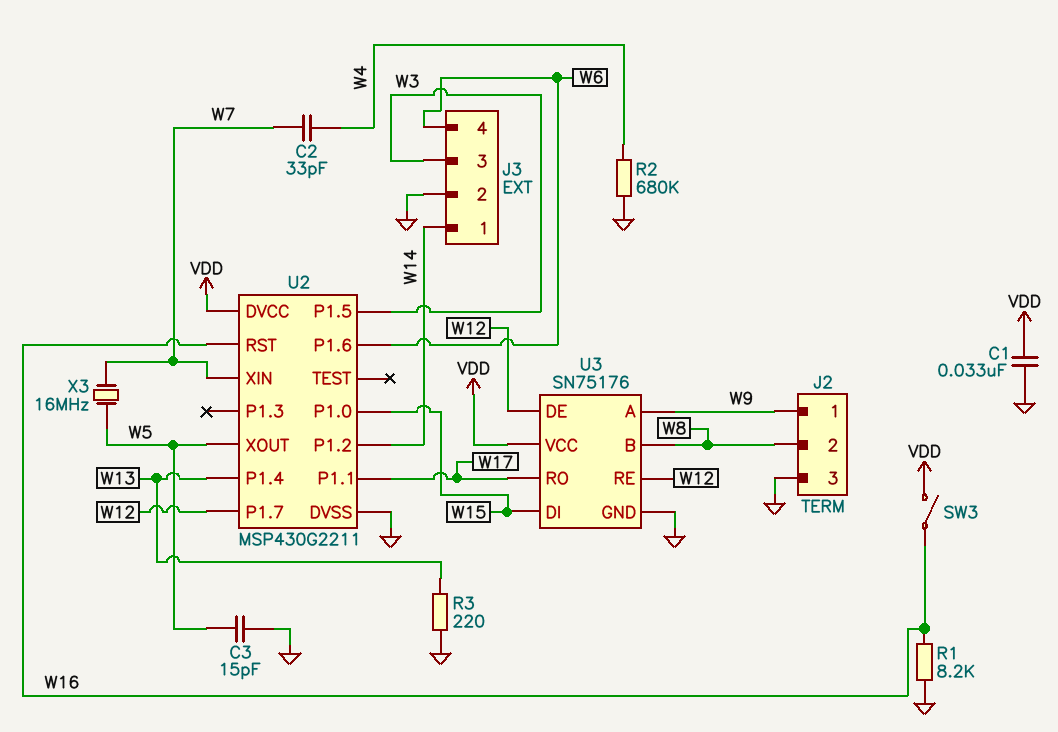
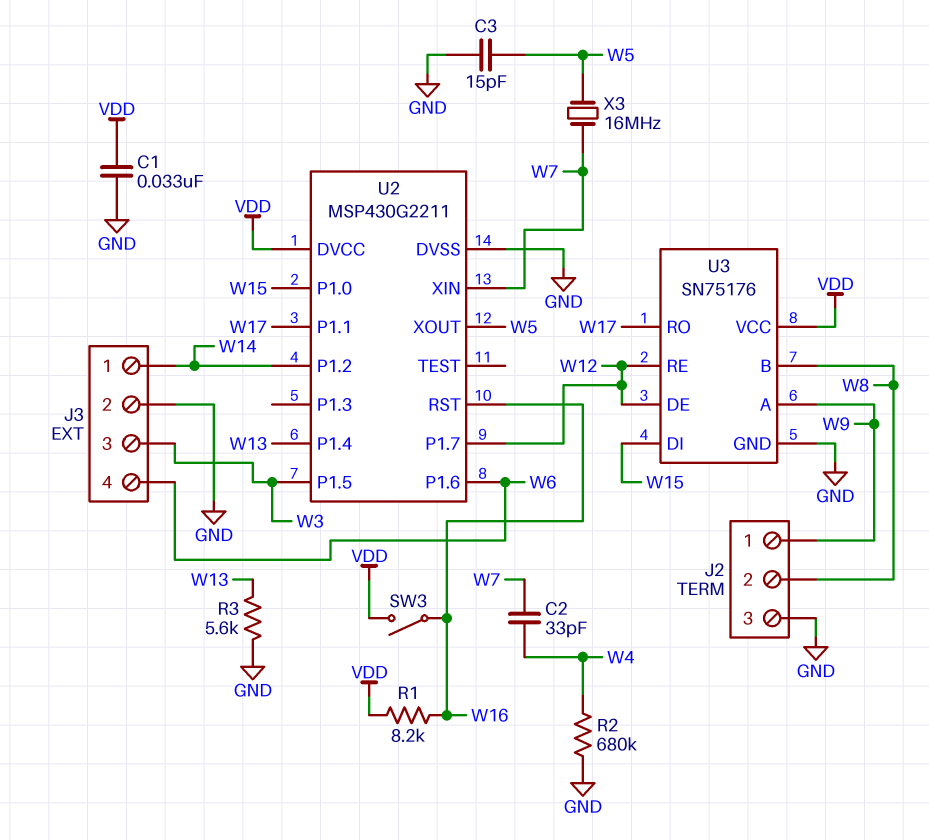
R1: 8.2k (GND, W16) -> 8.2k (VDD, W16)
R3: 220 (GND, W13) -> 5.6k (GND, W13)

